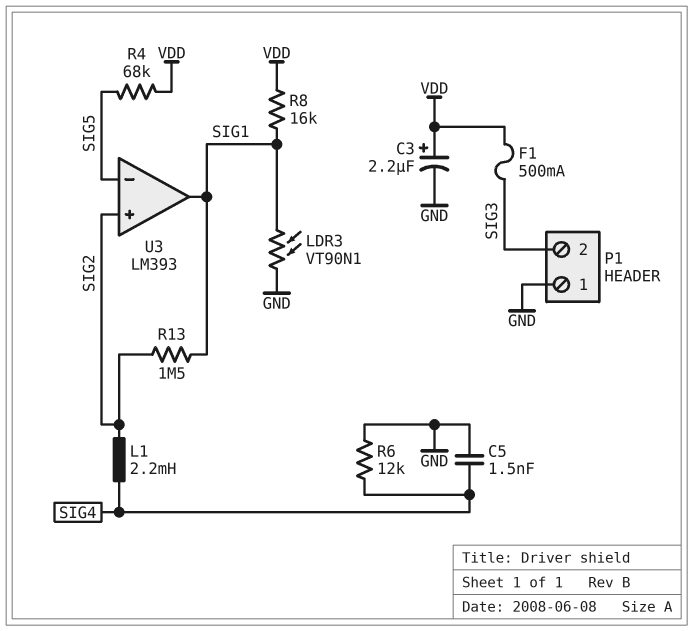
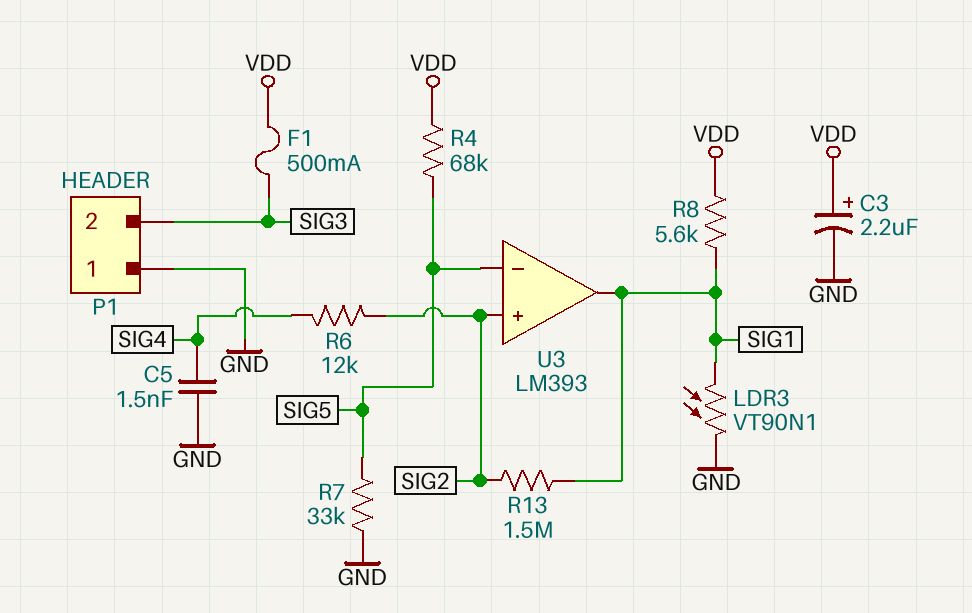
L1: 2.2mH (SIG2, SIG4) -> none
R6: 12k (GND, SIG4) -> 12k (SIG2, SIG4)
R7: none -> 33k (GND, SIG5)
R8: 16k (SIG1, VDD) -> 5.6k (SIG1, VDD)

